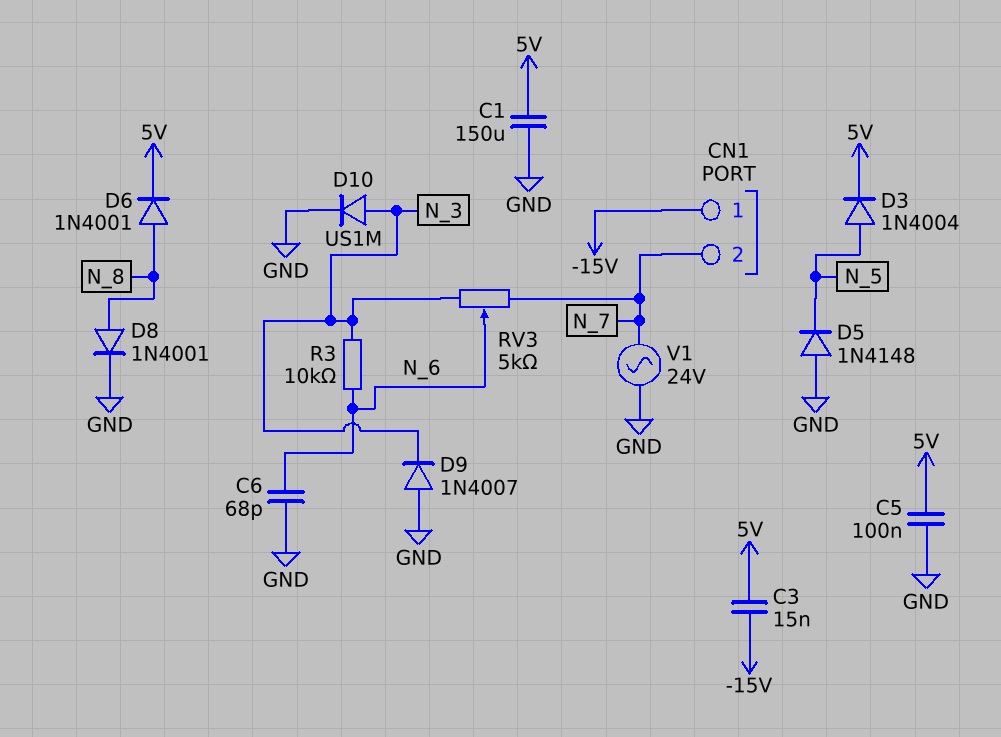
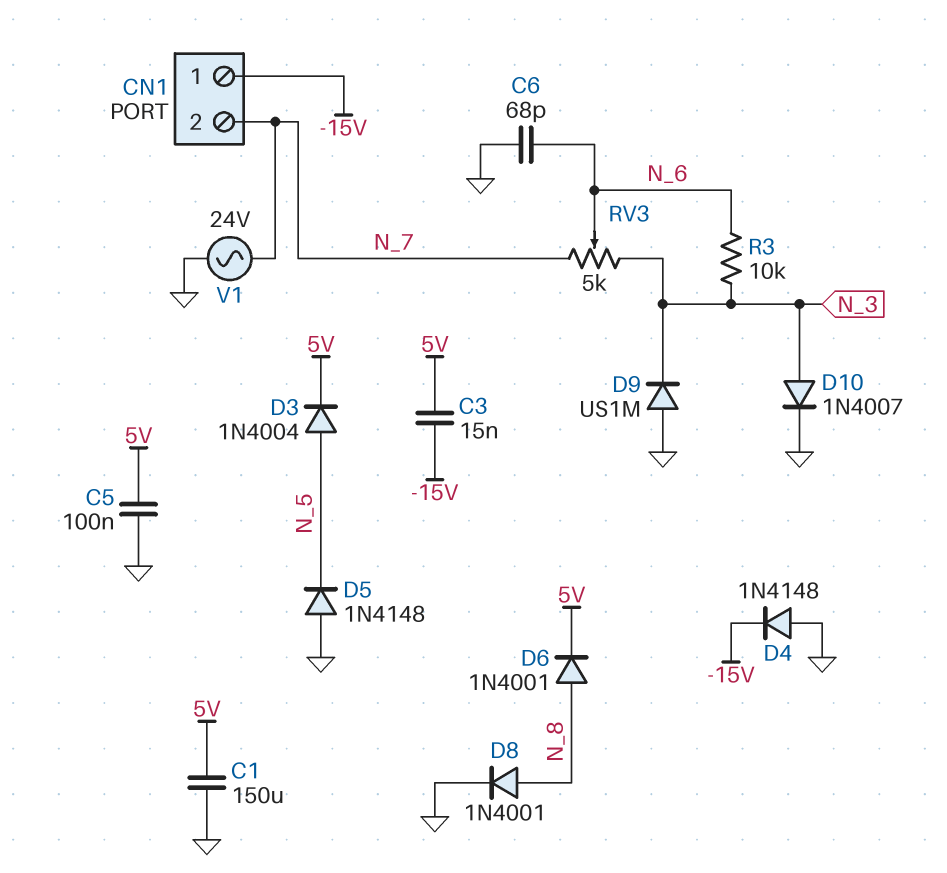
D4: none -> diode 1N4148 (A GND, K -15V)
D9: diode 1N4007 (A GND, K N_3) -> diode US1M (A GND, K N_3)
D10: diode US1M (A N_3, K GND) -> diode 1N4007 (A N_3, K GND)

